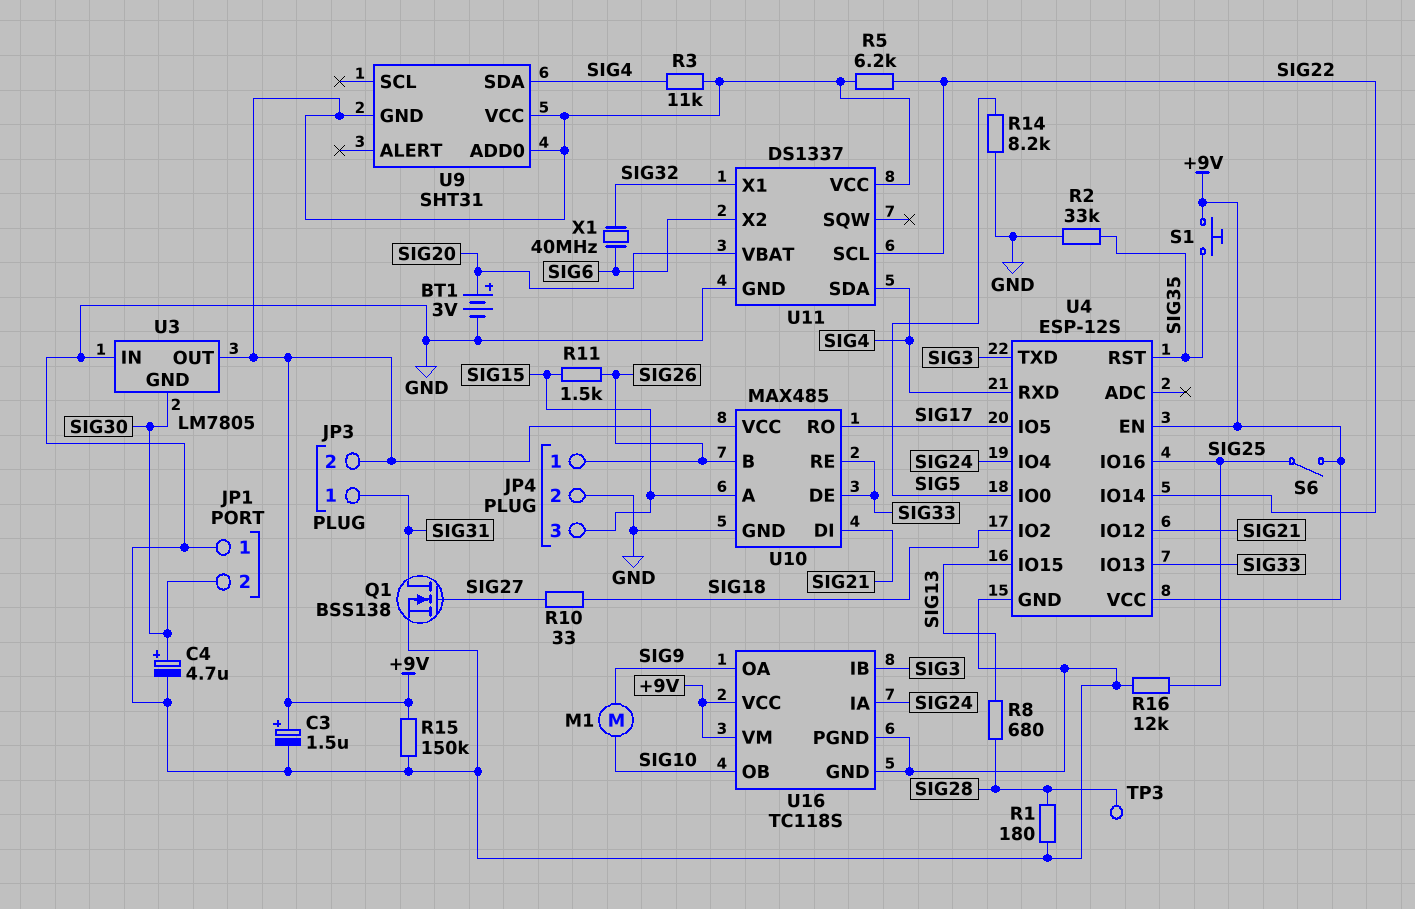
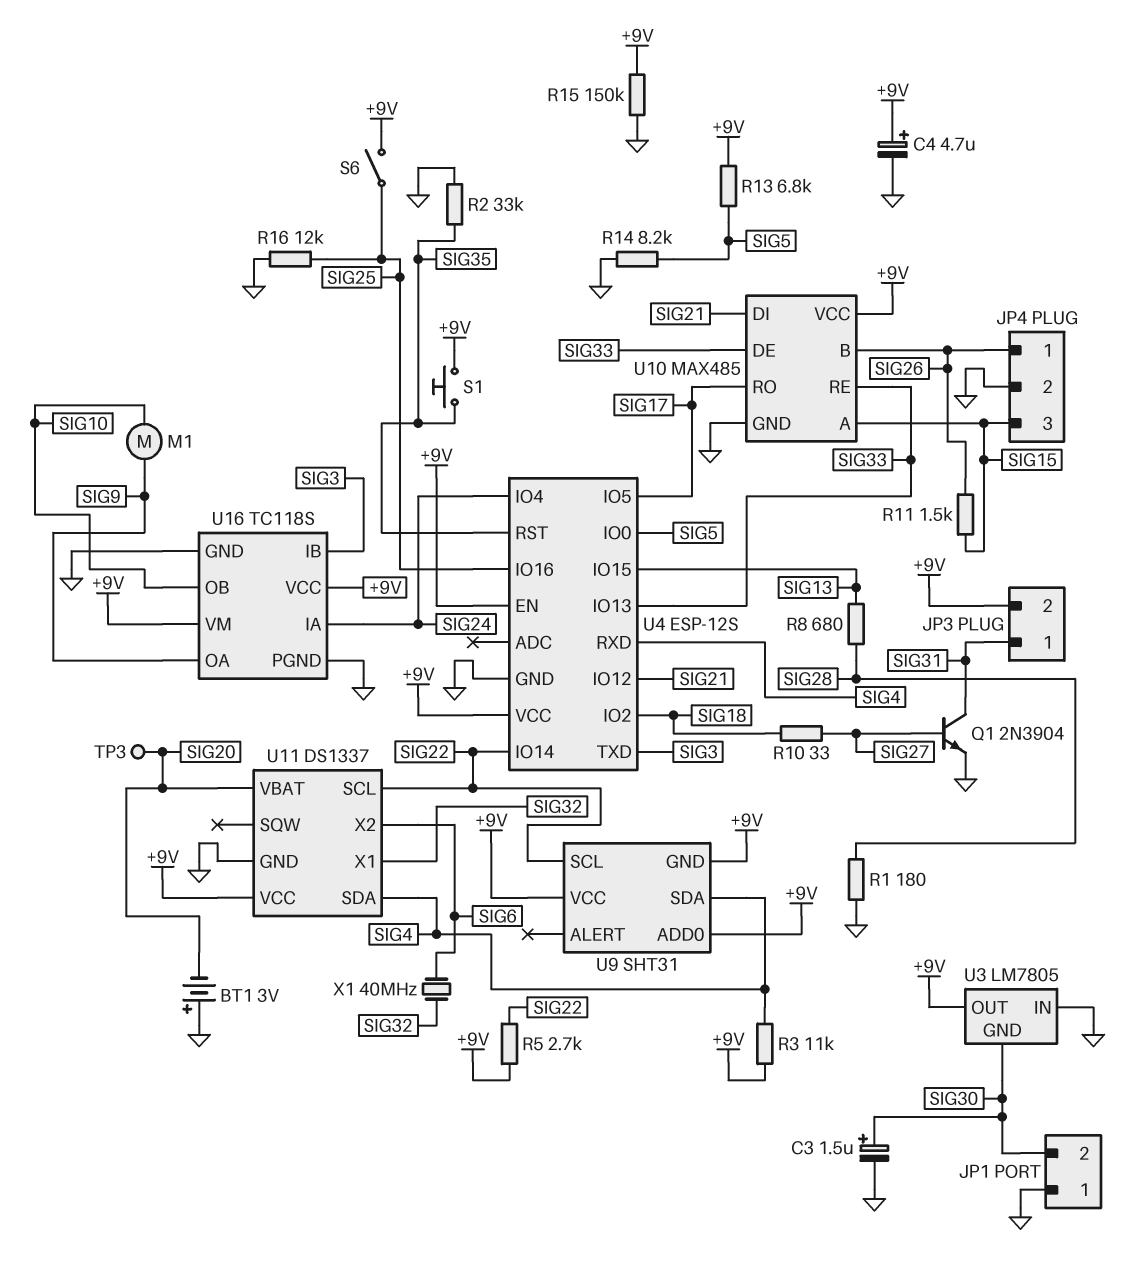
BT1: 3V (plus SIG20, minus GND) -> 3V (plus GND, minus SIG20)
C3: 1.5uF (plus +9V, minus GND) -> 1.5uF (plus SIG30, minus GND)
C4: 4.7uF (plus SIG30, minus GND) -> 4.7uF (plus +9V, minus GND)
Q1: NMOS BSS138 (G SIG27, D SIG31, S GND) -> NPN 2N3904 (B SIG27, C SIG31, E GND)
R5: 6.2k (+9V, SIG22) -> 2.7k (+9V, SIG22)
R13: none -> 6.8k (+9V, SIG5)
TP3: test point (SIG28) -> test point (SIG20)
U9 pin SCL: none -> SIG22

